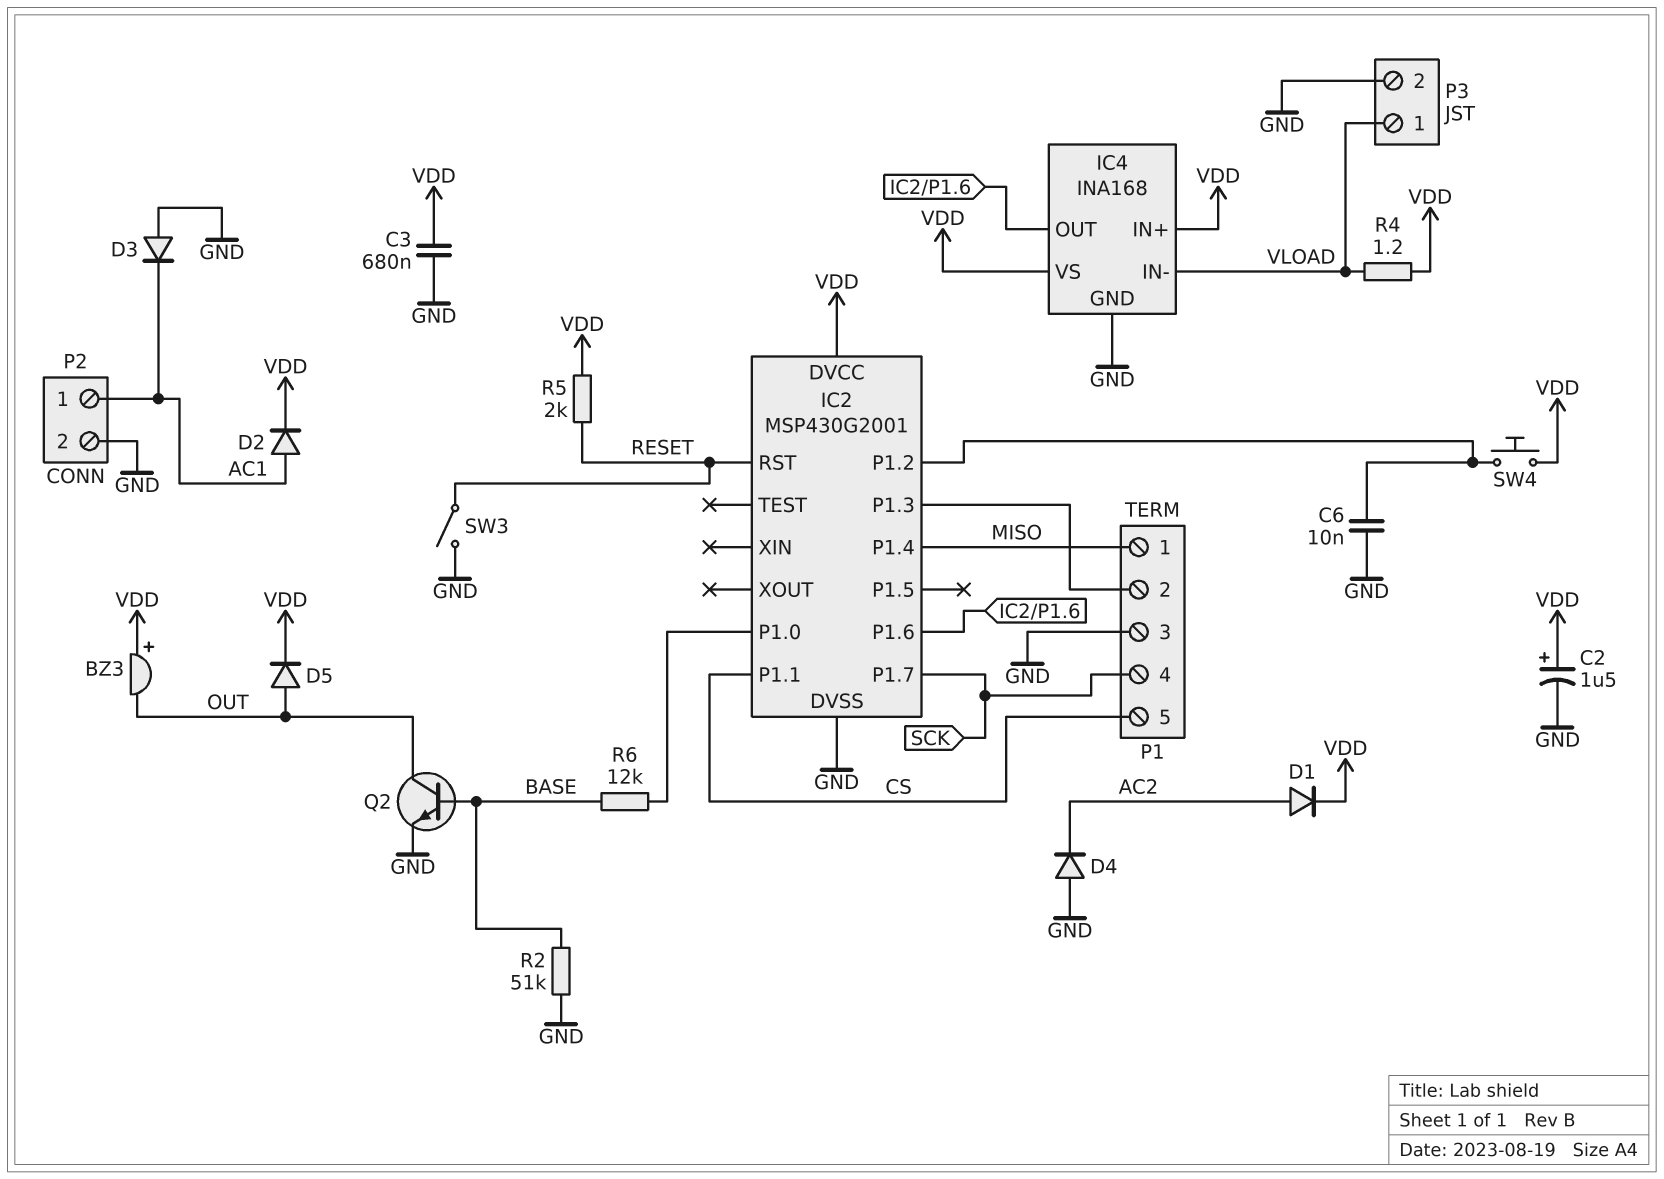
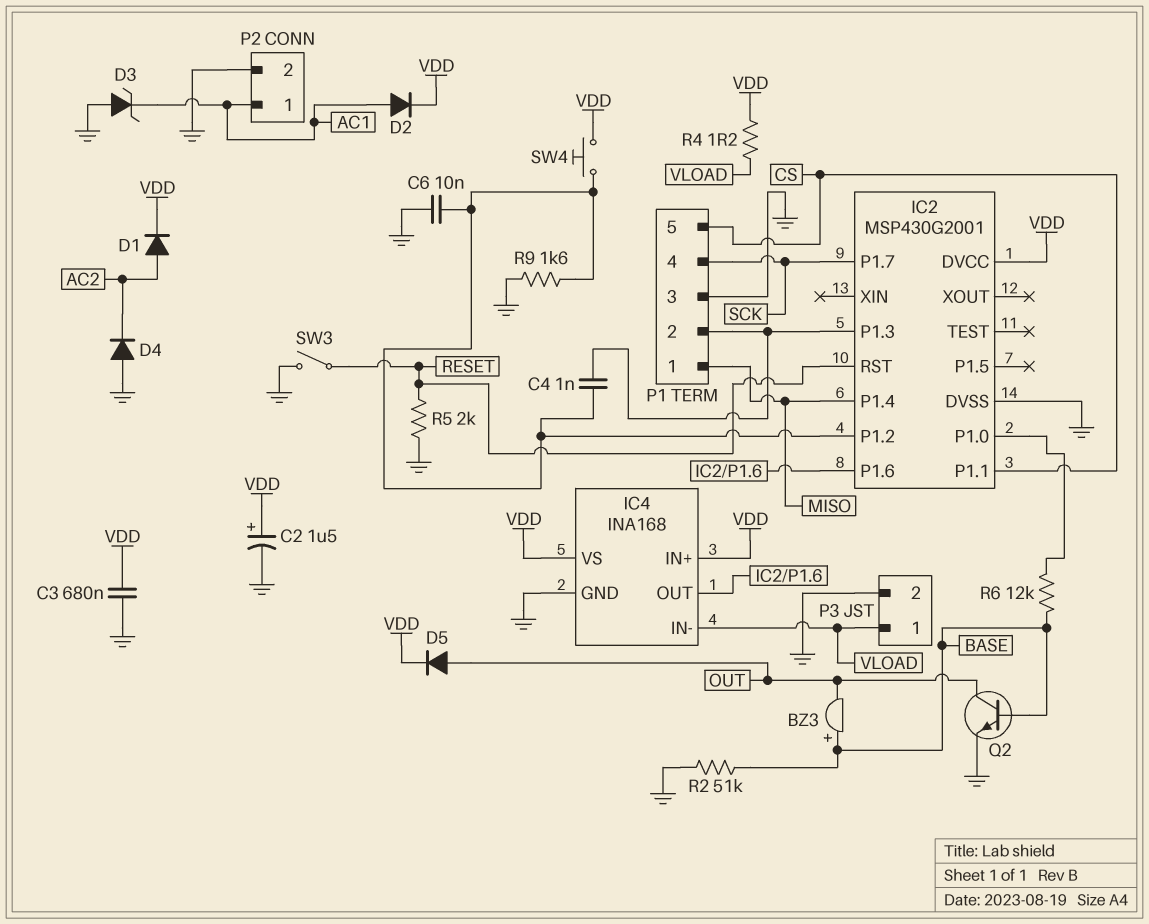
BZ3: buzzer (plus VDD, minus OUT) -> buzzer (plus BASE, minus OUT)
C4: none -> 1nF (IC2/P1.2, IC2/P1.3)
D3: diode (A GND, K AC1) -> zener (A GND, K AC1)
R5: 2k (RESET, VDD) -> 2k (GND, RESET)
R9: none -> 1.6k (GND, IC2/P1.2)

